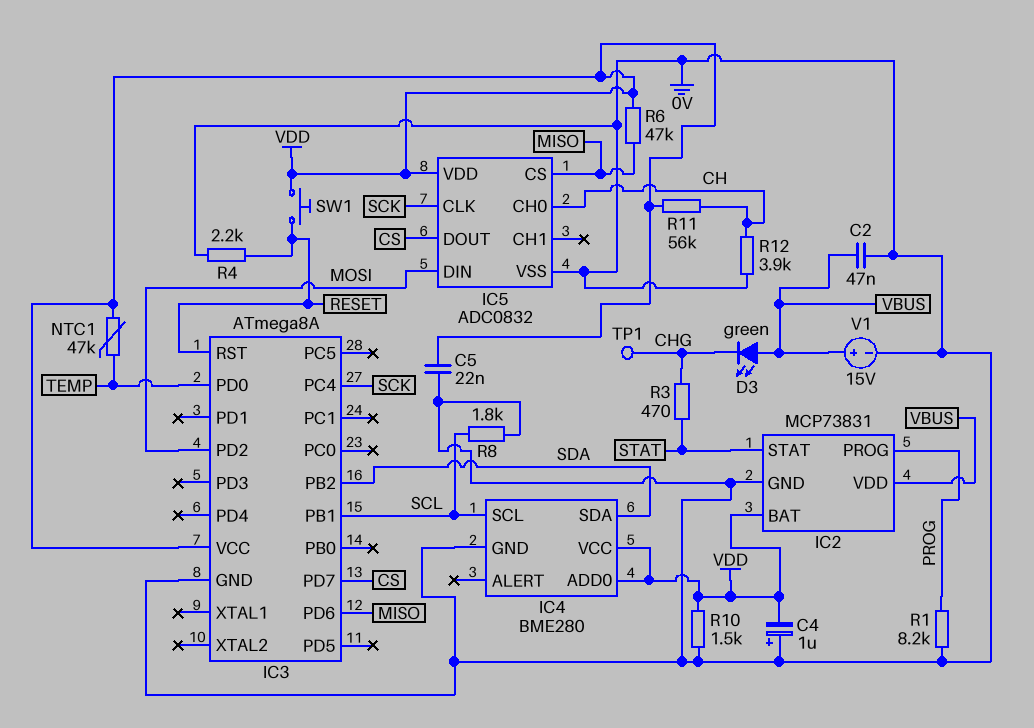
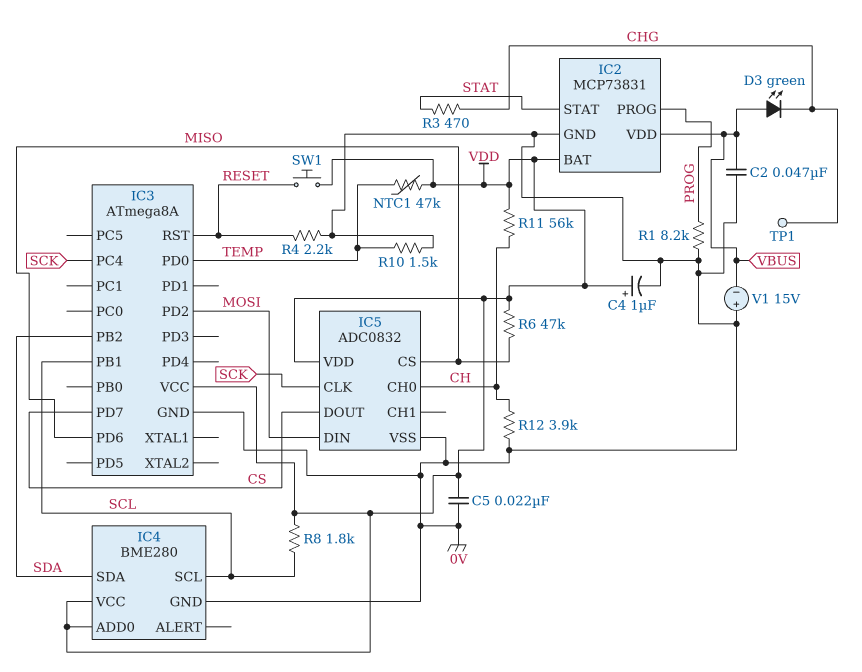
C4: 1uF (plus 0V, minus VDD) -> 1uF (plus VDD, minus 0V)
R8: 1.8k (0V, SCL) -> 1.8k (SCL, VDD)
R10: 1.5k (0V, VDD) -> 1.5k (0V, TEMP)
V1: 15V (plus VBUS, minus 0V) -> 15V (plus 0V, minus VBUS)

